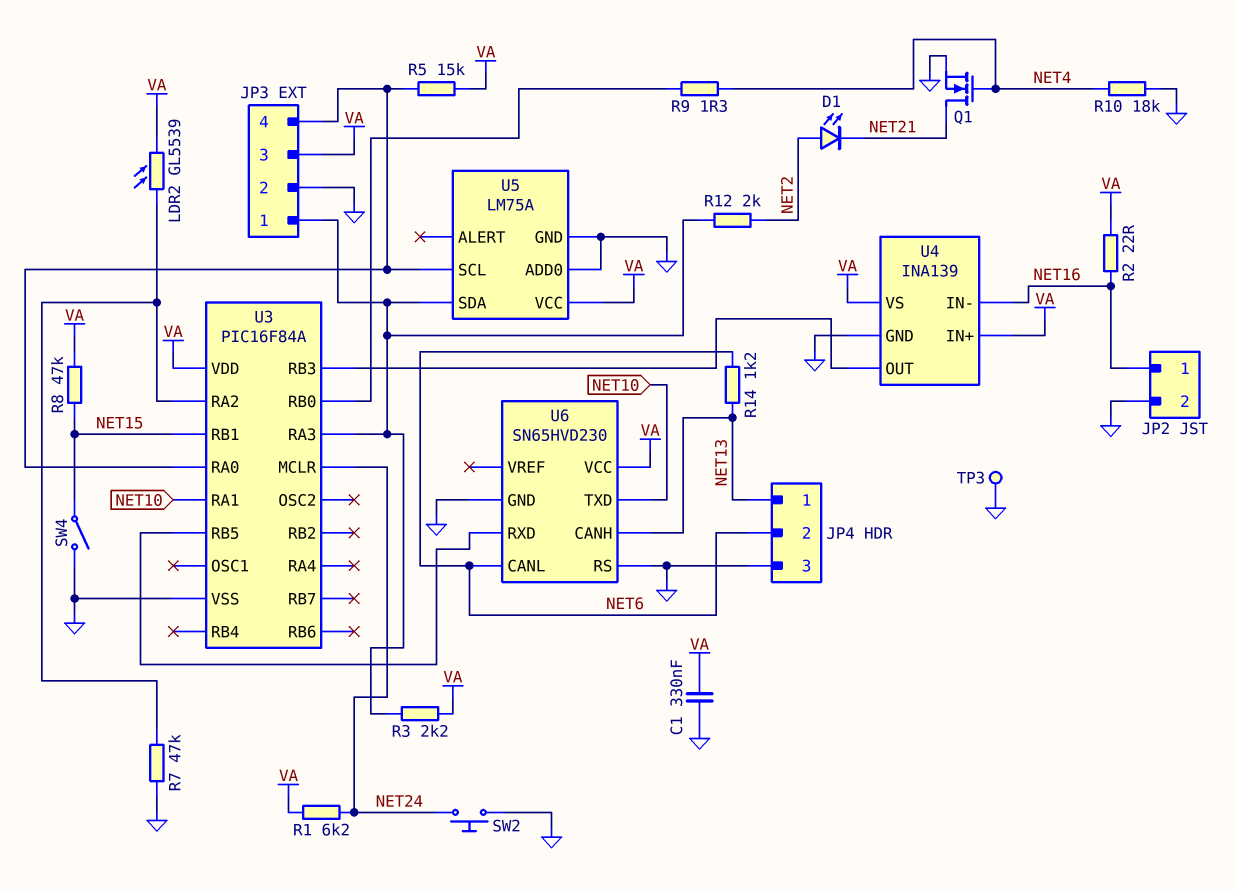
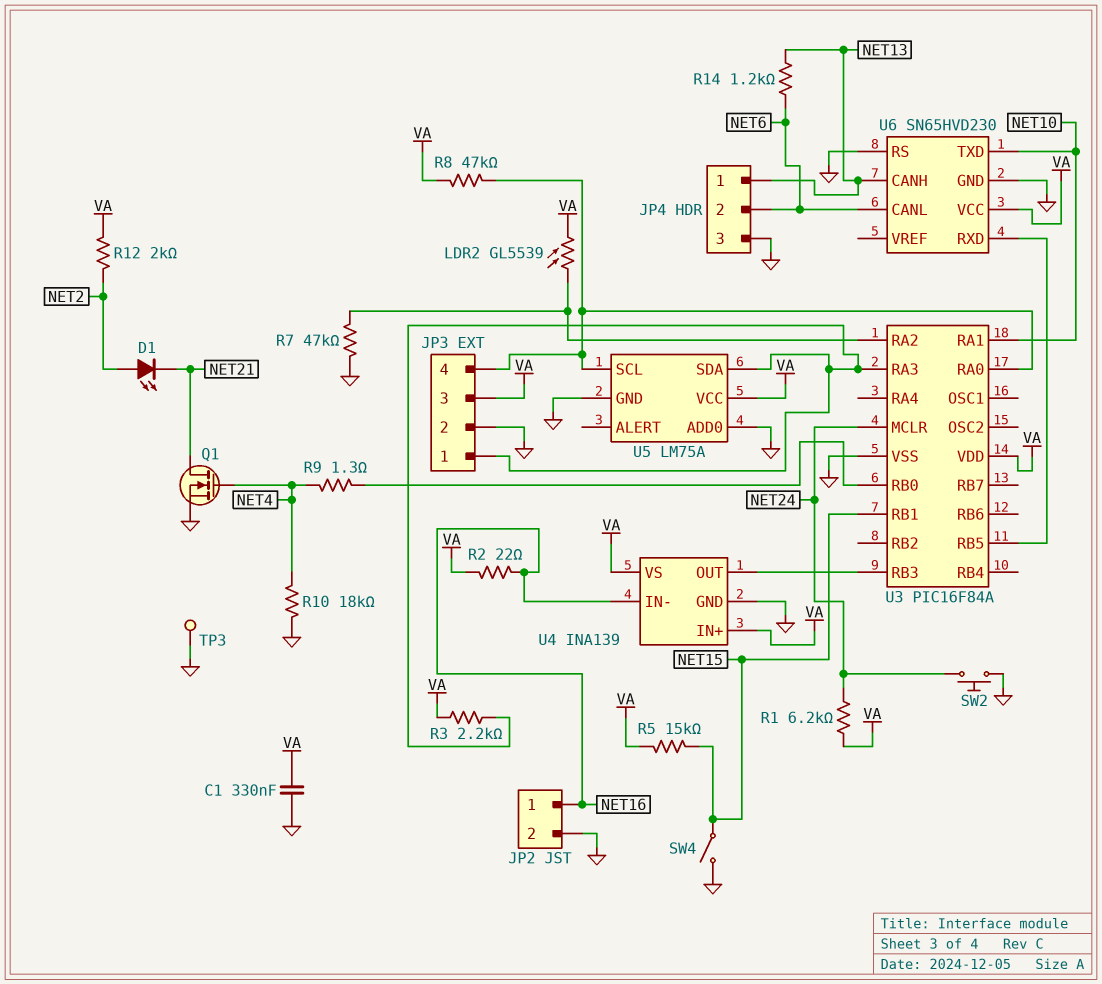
R5: 15k (JP3/4, VA) -> 15k (NET15, VA)
R8: 47k (NET15, VA) -> 47k (JP3/4, VA)
R12: 2k (JP3/1, NET2) -> 2k (NET2, VA)

